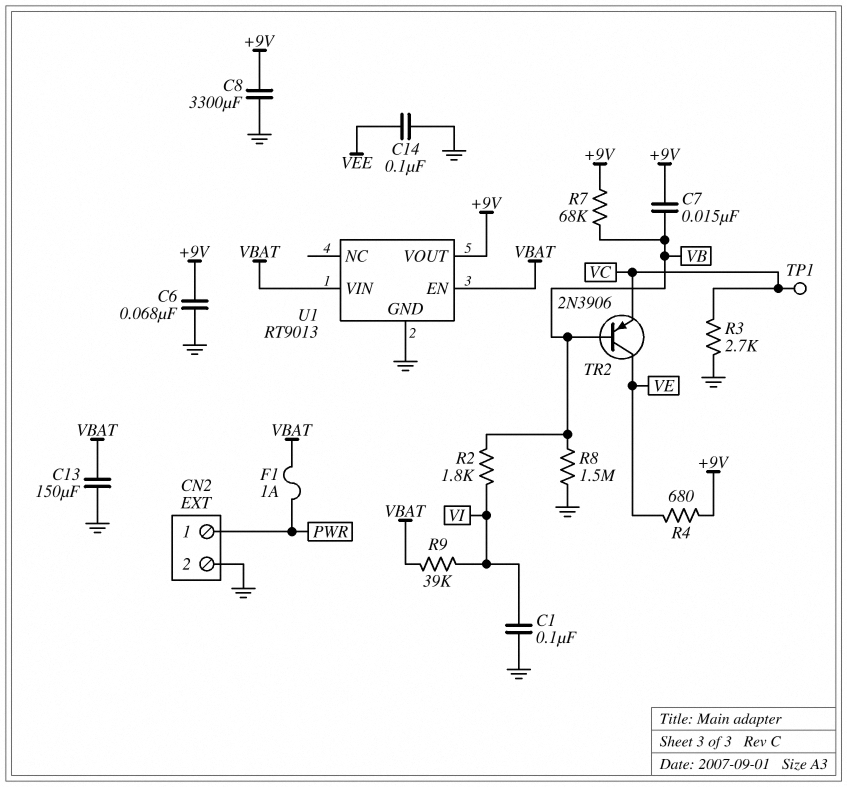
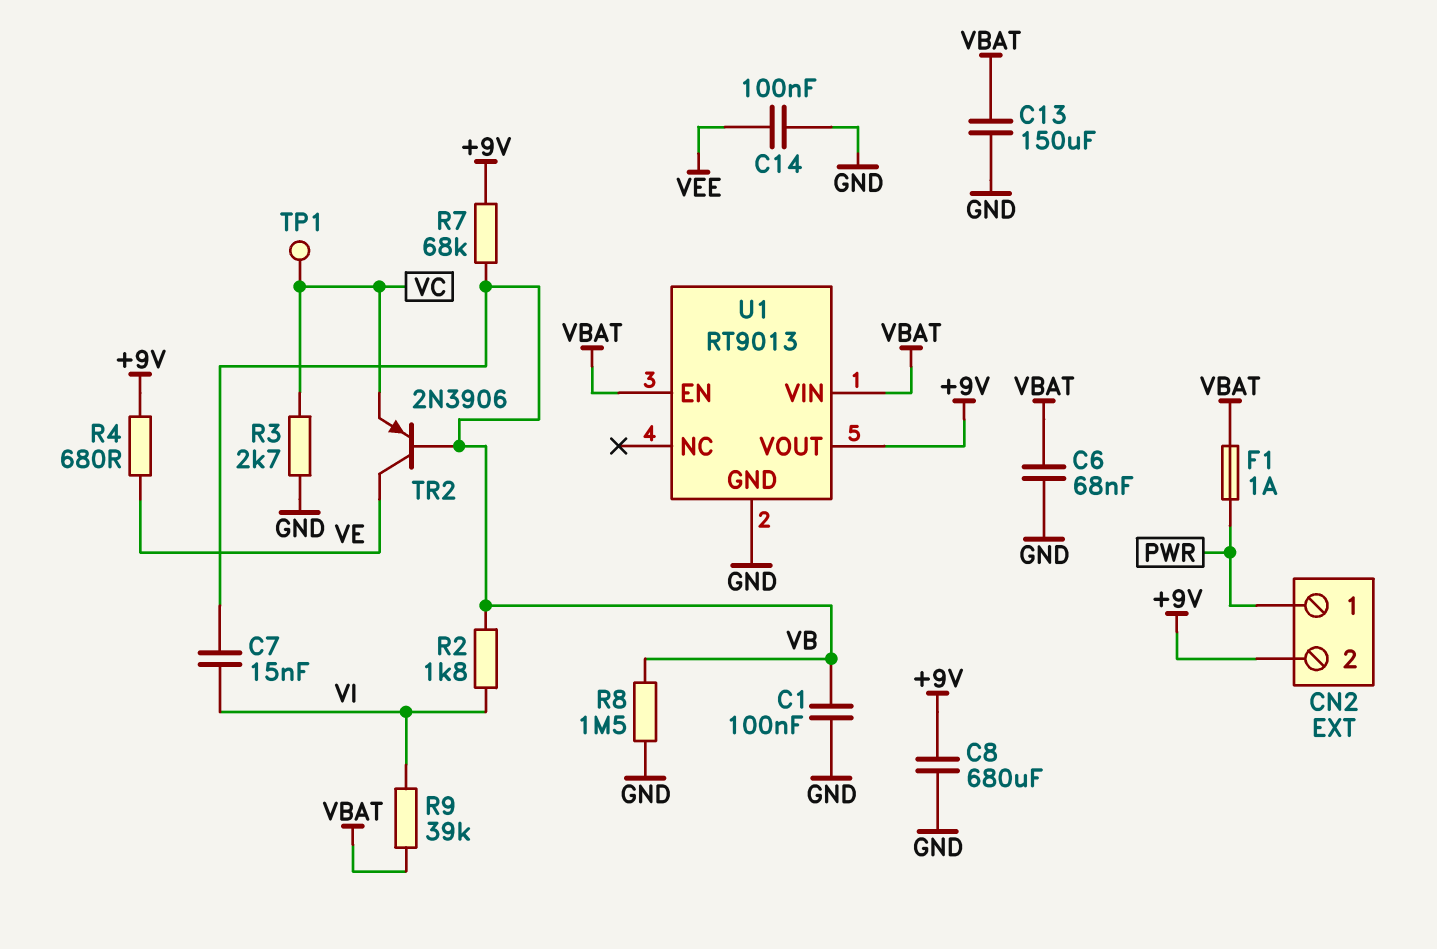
C1: 100nF (GND, VI) -> 100nF (GND, VB)
C6: 68nF (+9V, GND) -> 68nF (GND, VBAT)
C7: 15nF (+9V, VB) -> 15nF (VB, VI)
C8: 3300uF (+9V, GND) -> 680uF (+9V, GND)
CN2 pin 2: GND -> +9V

